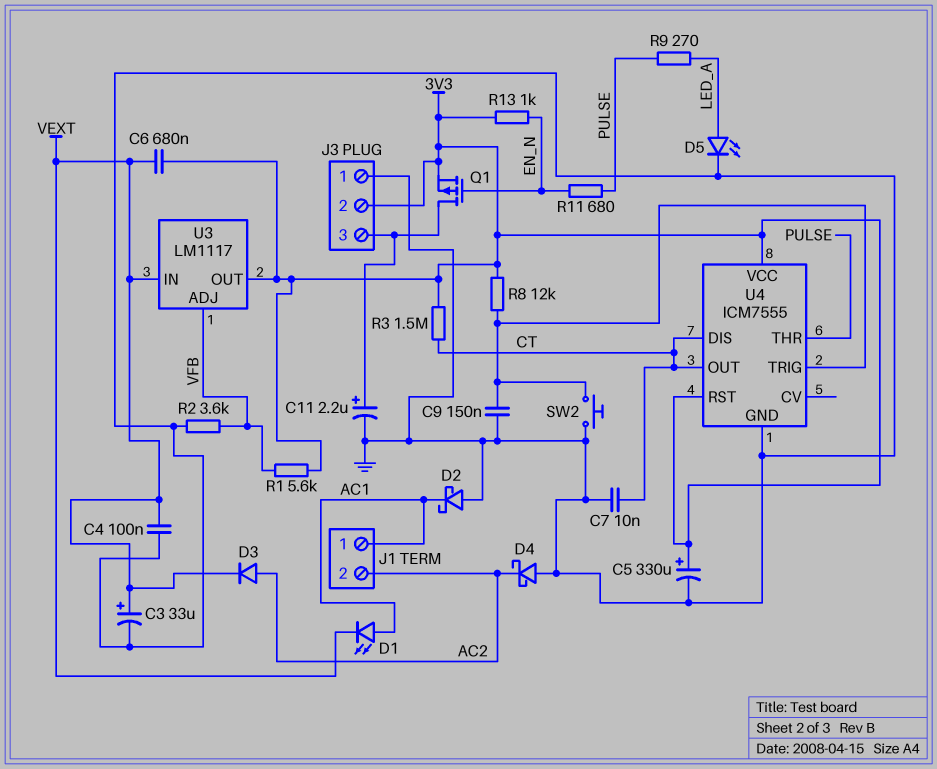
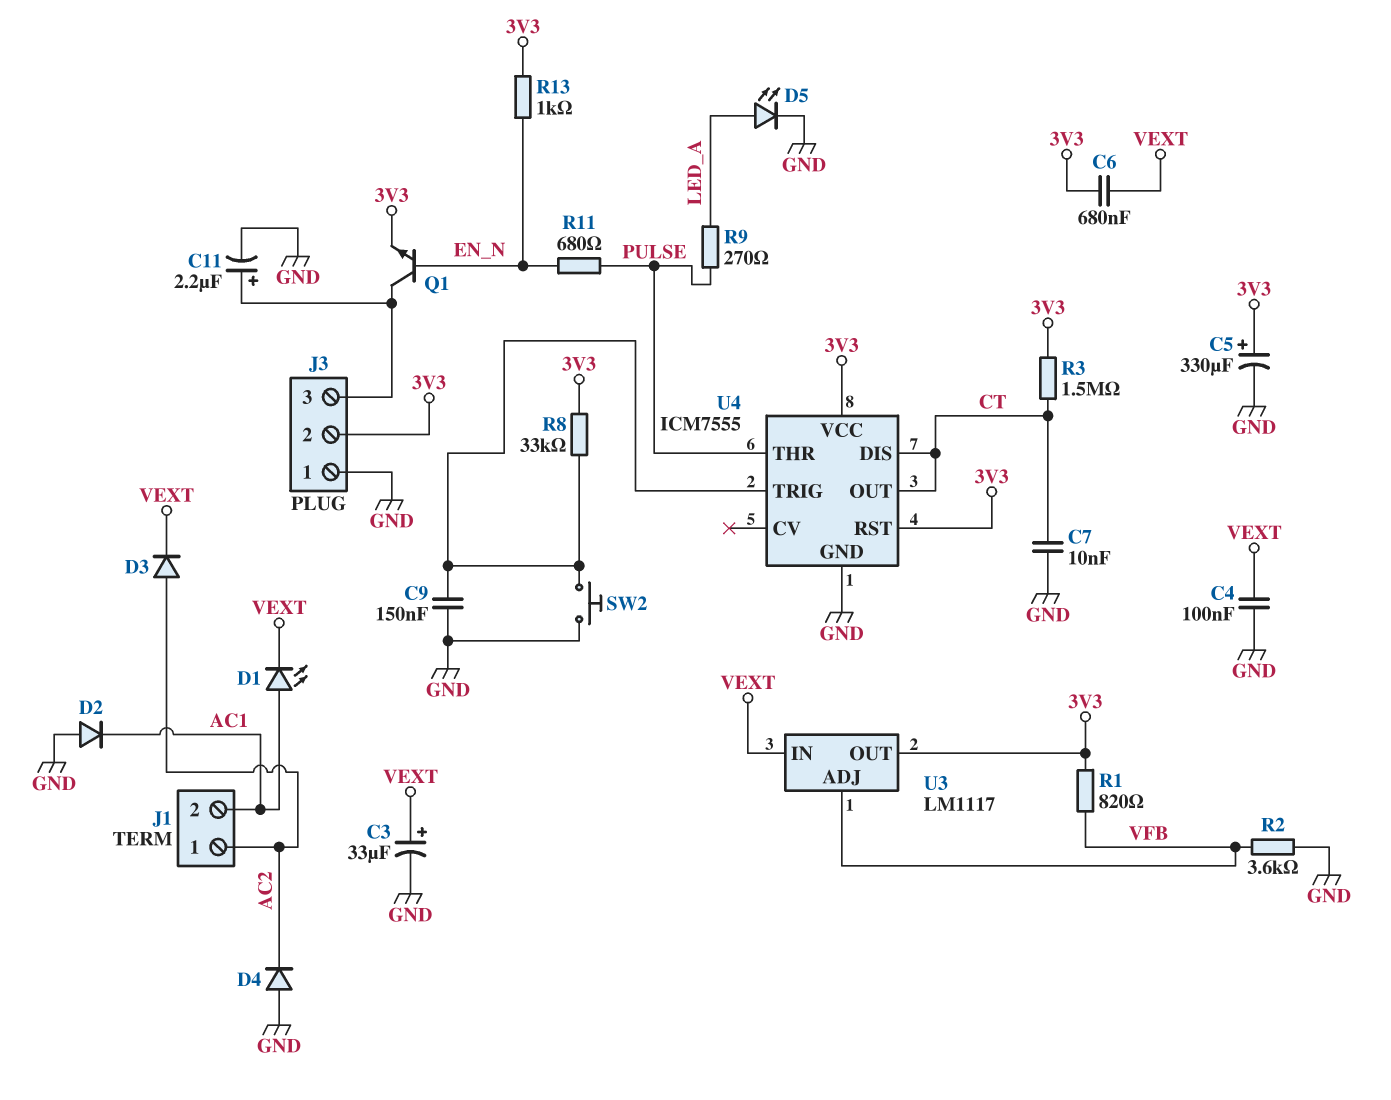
D2: schottky (A GND, K AC1) -> diode (A GND, K AC1)
D4: schottky (A GND, K AC2) -> diode (A GND, K AC2)
J1 pin 1: AC1 -> AC2
J1 pin 2: AC2 -> AC1
Q1: PMOS (G EN_N, D J3/3, S 3V3) -> NPN (B EN_N, C J3/3, E 3V3)
R1: 5.6k (3V3, VFB) -> 820 (3V3, VFB)
R8: 12k (3V3, U4/TRIG) -> 33k (3V3, U4/TRIG)

